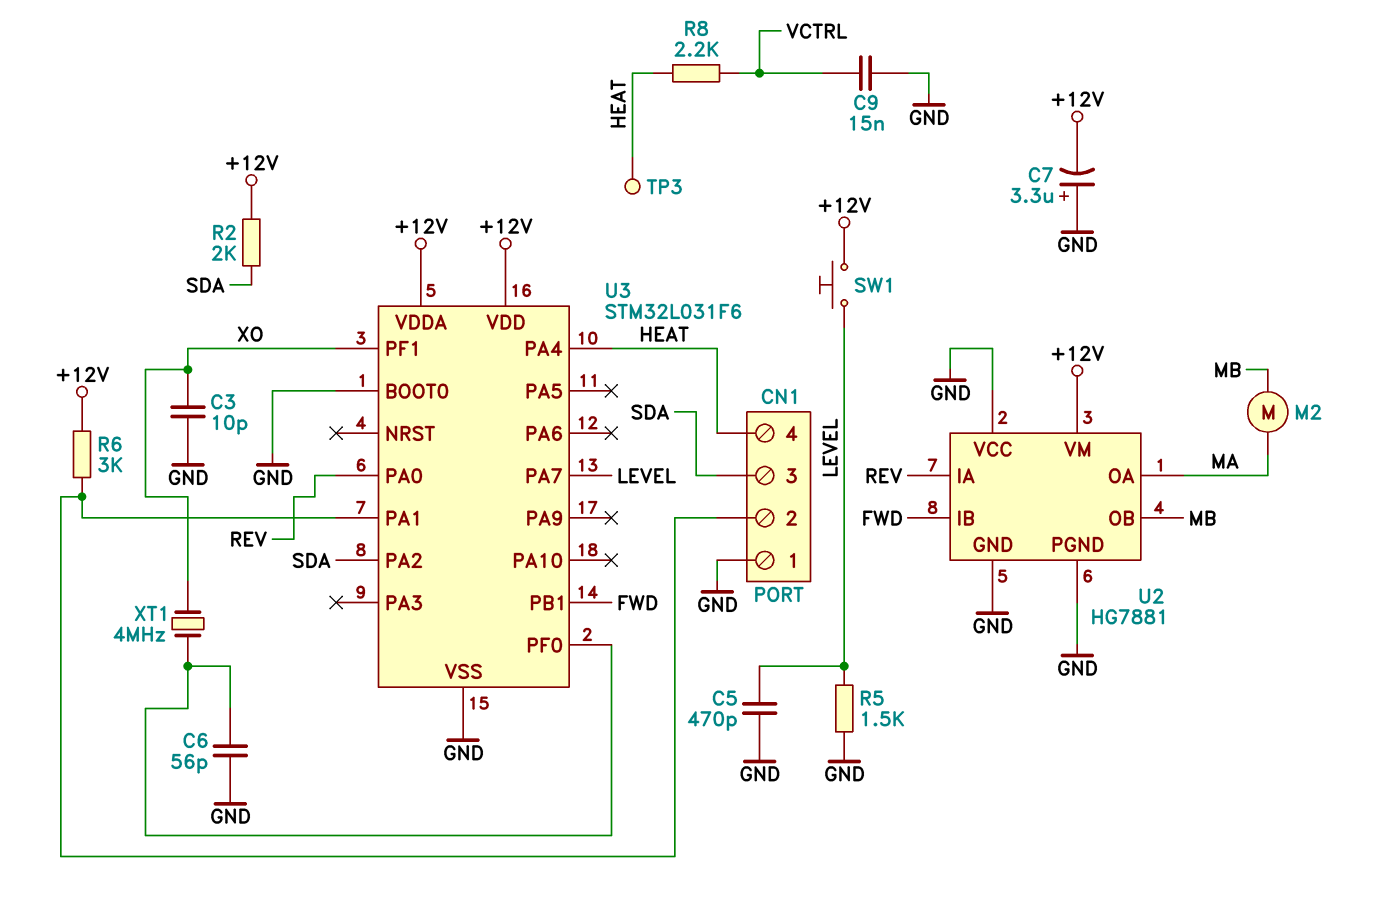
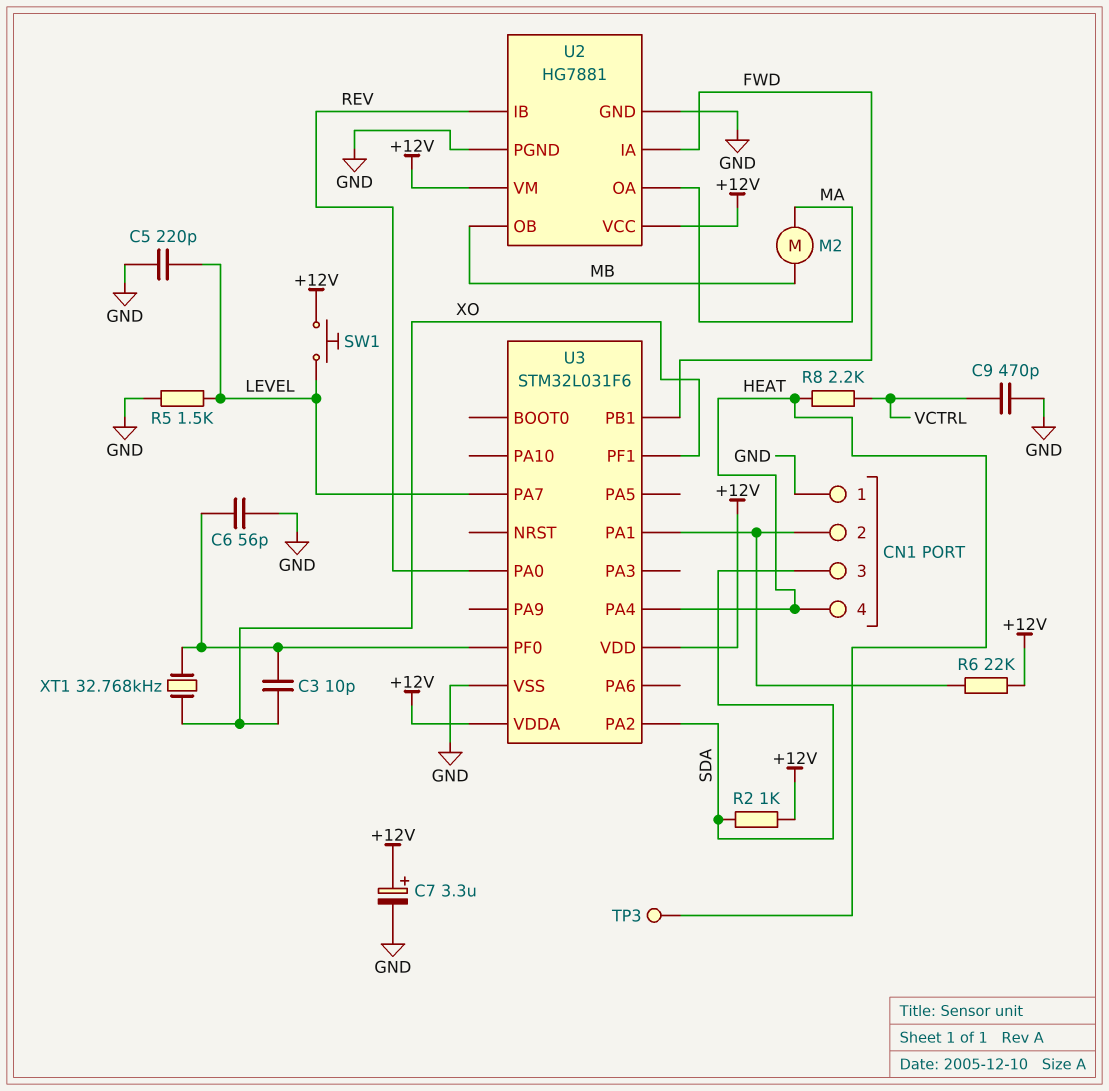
C3: 10pF (GND, XO) -> 10pF (U3/PF0, XO)
C5: 470pF (GND, LEVEL) -> 220pF (GND, LEVEL)
C7: 3.3uF (plus GND, minus +12V) -> 3.3uF (plus +12V, minus GND)
C9: 15nF (GND, VCTRL) -> 470pF (GND, VCTRL)
R2: 2k (+12V, SDA) -> 1k (+12V, SDA)
R6: 3k (+12V, CN1/2) -> 22k (+12V, CN1/2)
U2 pin IA: REV -> FWD
U2 pin IB: FWD -> REV
U2 pin VCC: GND -> +12V
U3 pin BOOT0: GND -> none
XT1: 4MHz (U3/PF0, XO) -> 32.768kHz (U3/PF0, XO)

